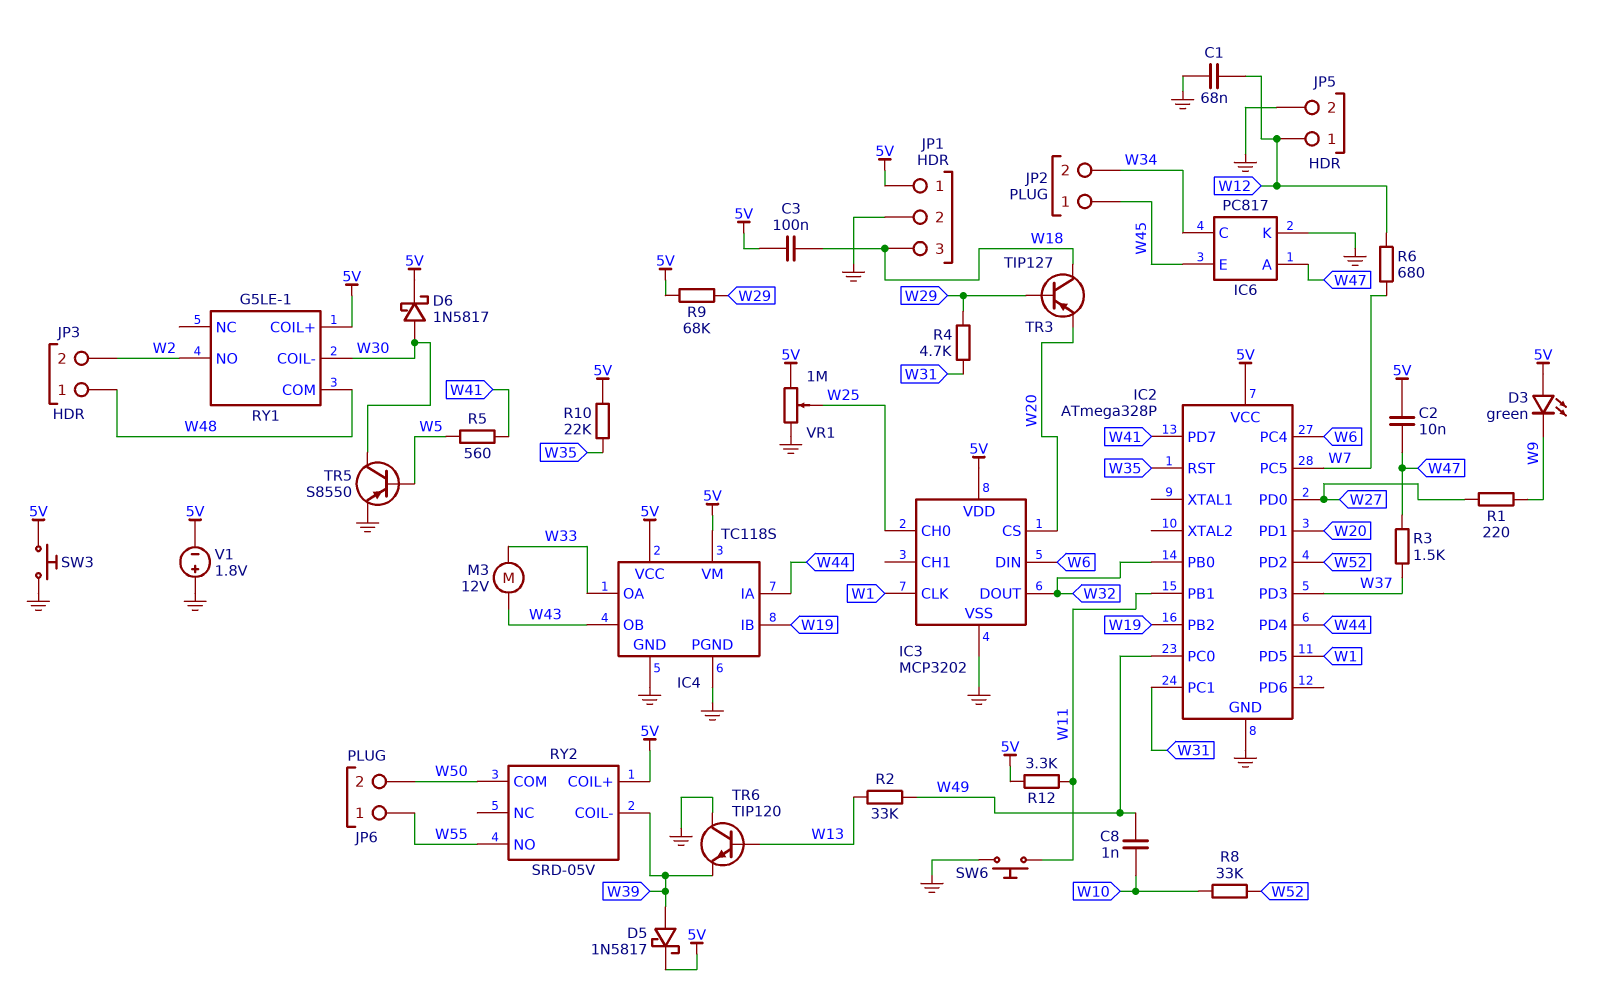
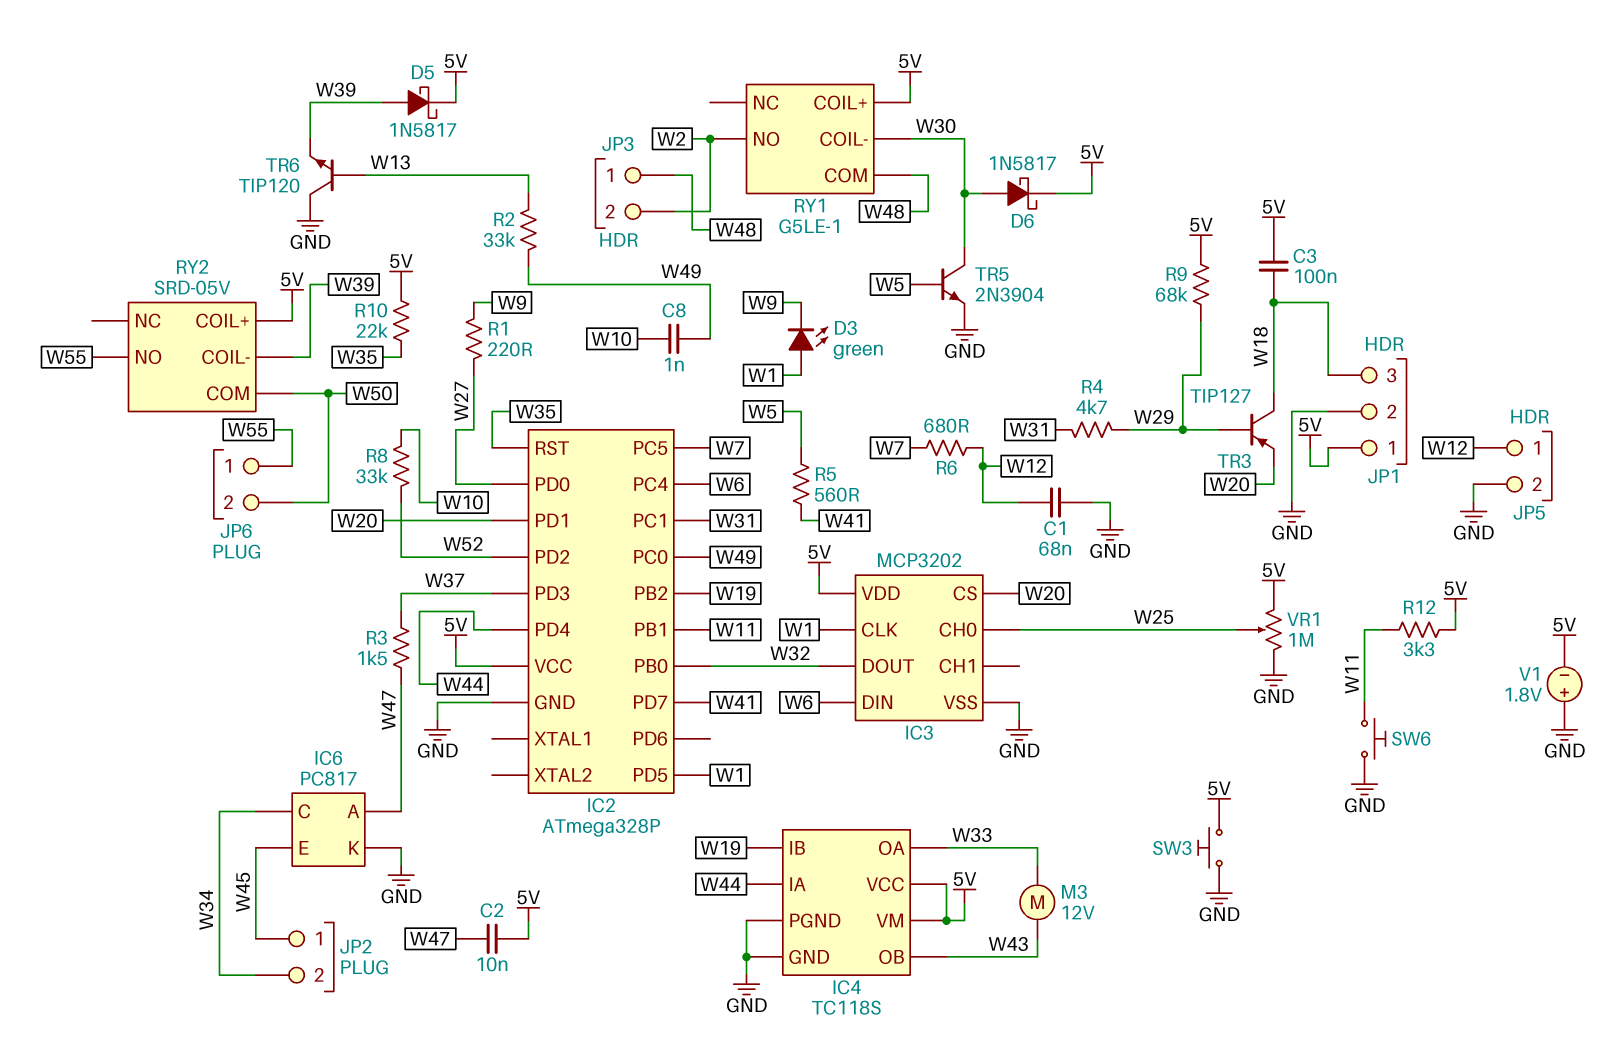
D3: LED green (A 5V, K W9) -> LED green (A W1, K W9)
TR5: PNP S8550 (B W5, C W30, E GND) -> NPN 2N3904 (B W5, C W30, E GND)

